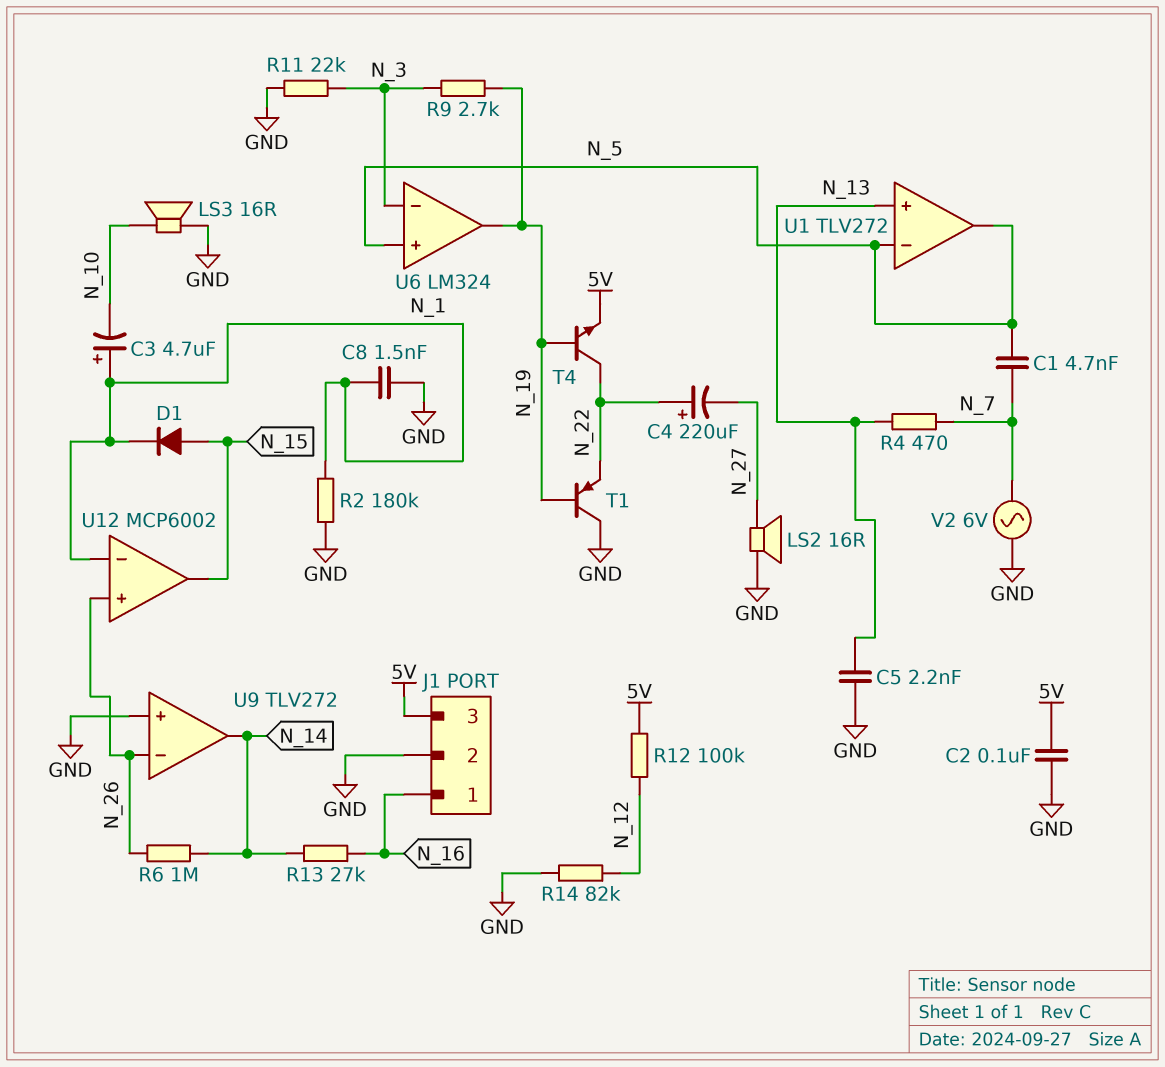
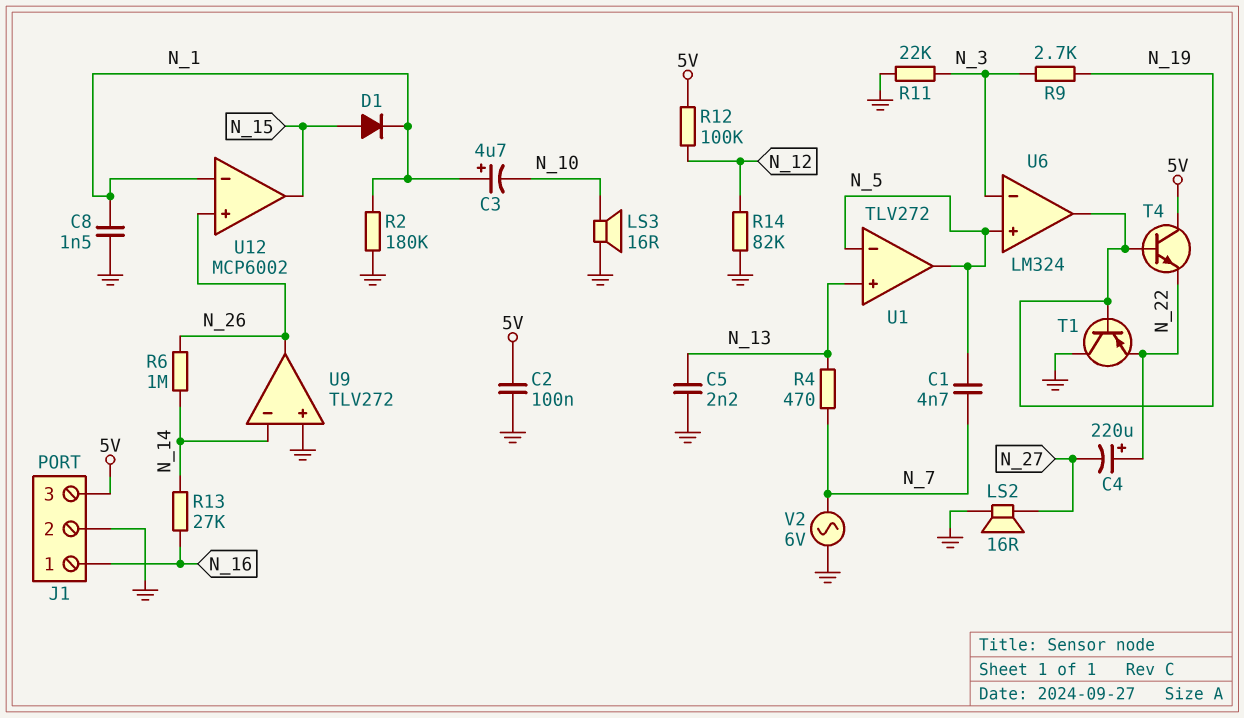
T4: NPN (B N_19, C N_22, E 5V) -> NPN (B N_19, C 5V, E N_22)
U9 pin in-: N_26 -> N_14
U9 pin out: N_14 -> N_26

